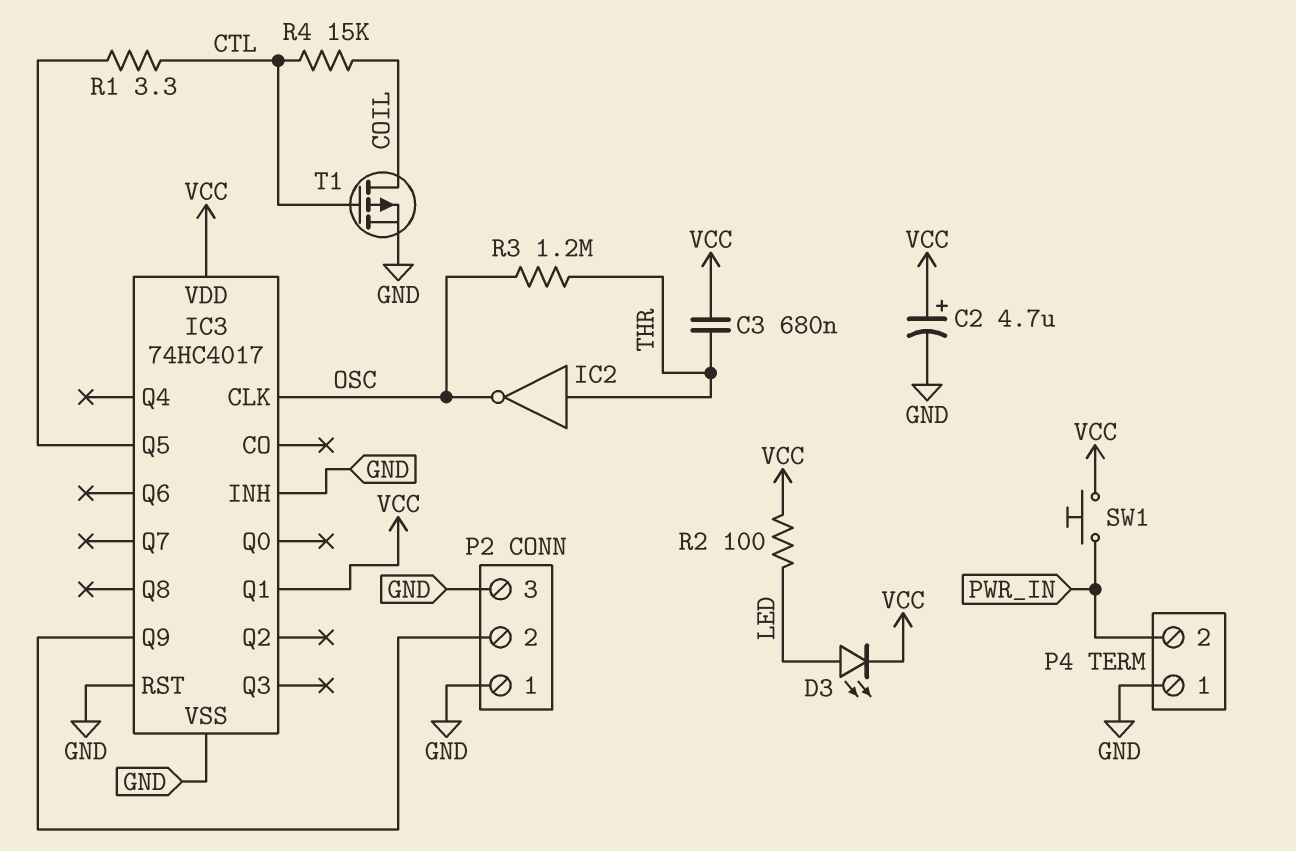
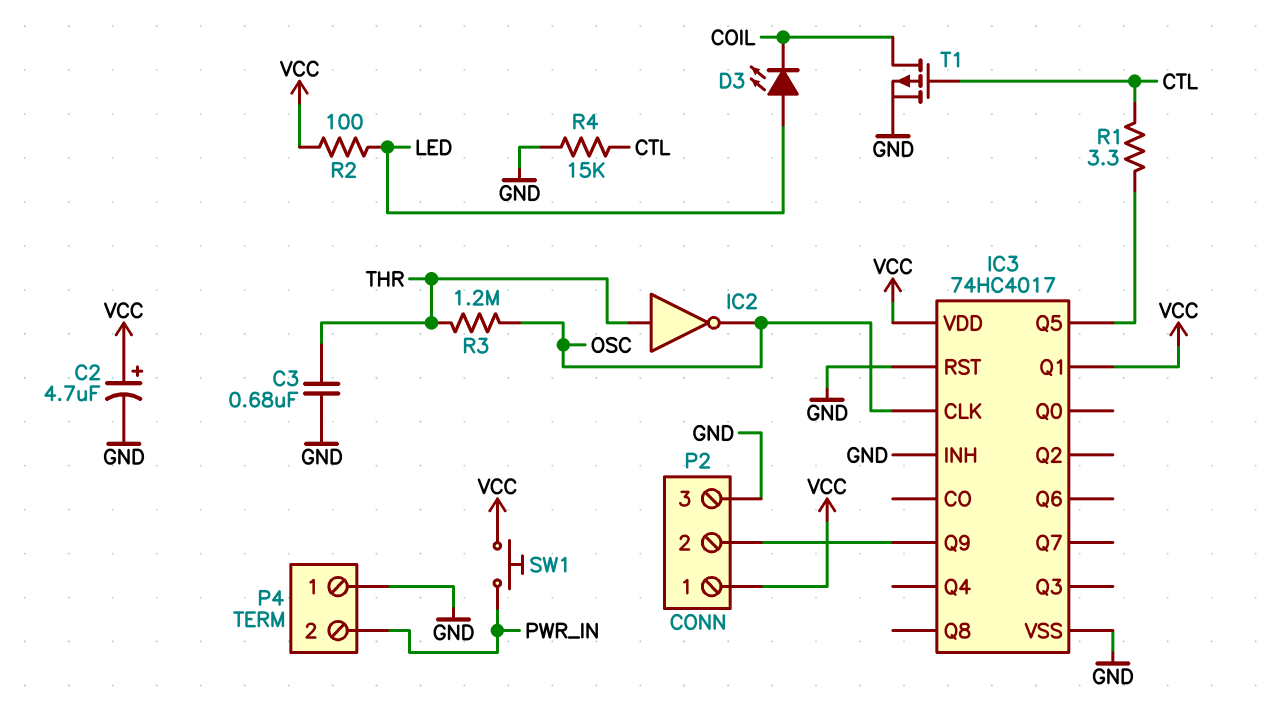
C3: 680nF (THR, VCC) -> 680nF (GND, THR)
D3: LED (A LED, K VCC) -> LED (A LED, K COIL)
P2 pin 1: GND -> VCC
R4: 15k (COIL, CTL) -> 15k (CTL, GND)

